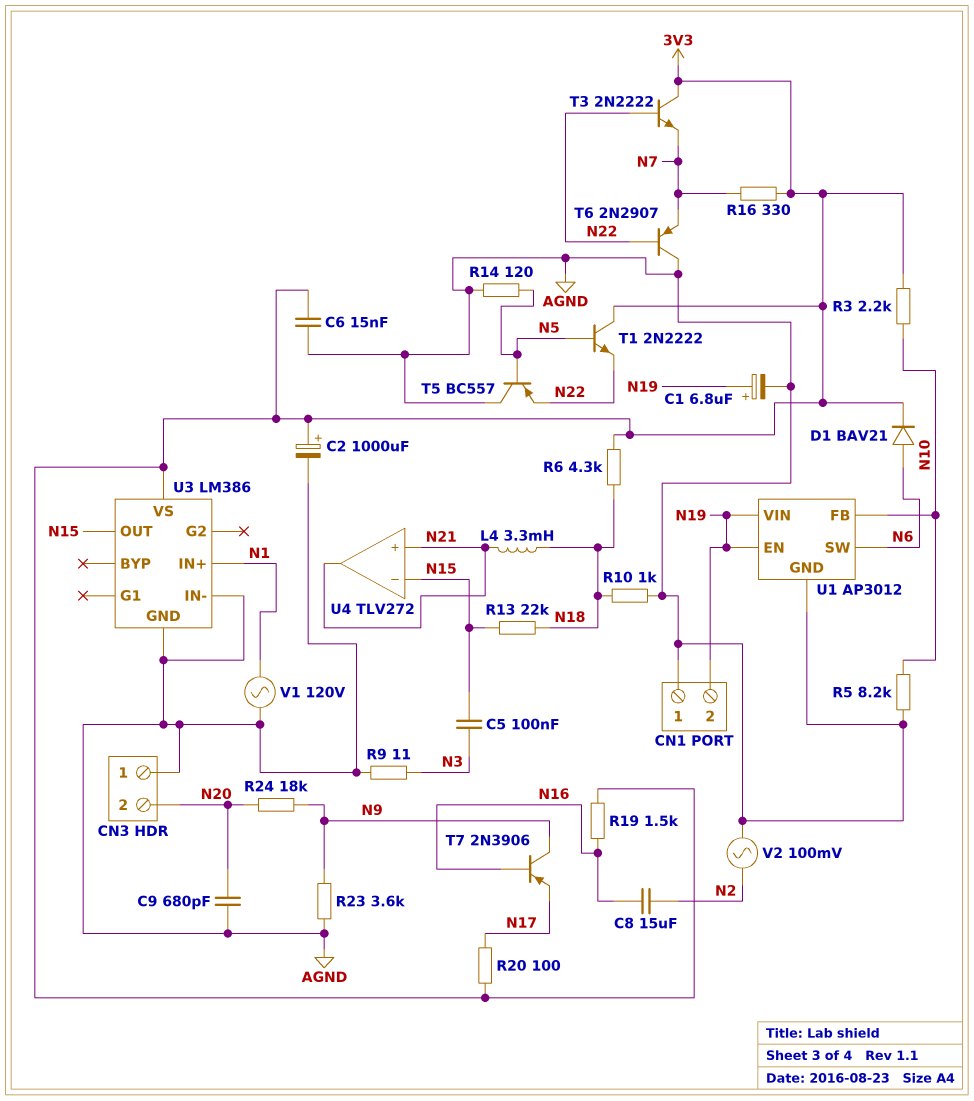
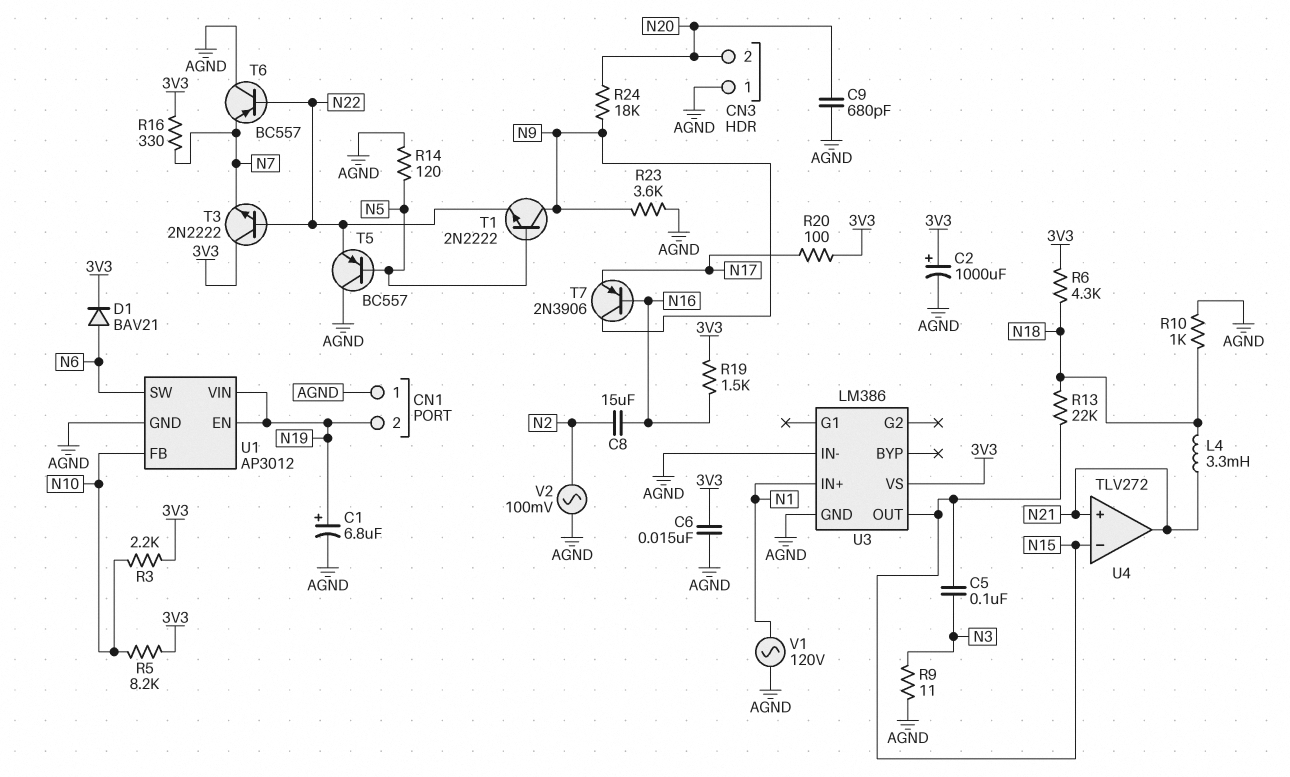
R5: 8.2k (AGND, N10) -> 8.2k (3V3, N10)
T1: NPN 2N2222 (B N5, C 3V3, E N22) -> NPN 2N2222 (B N5, C N9, E N22)
T6: PNP 2N2907 (B N22, C AGND, E N7) -> PNP BC557 (B N22, C AGND, E N7)

